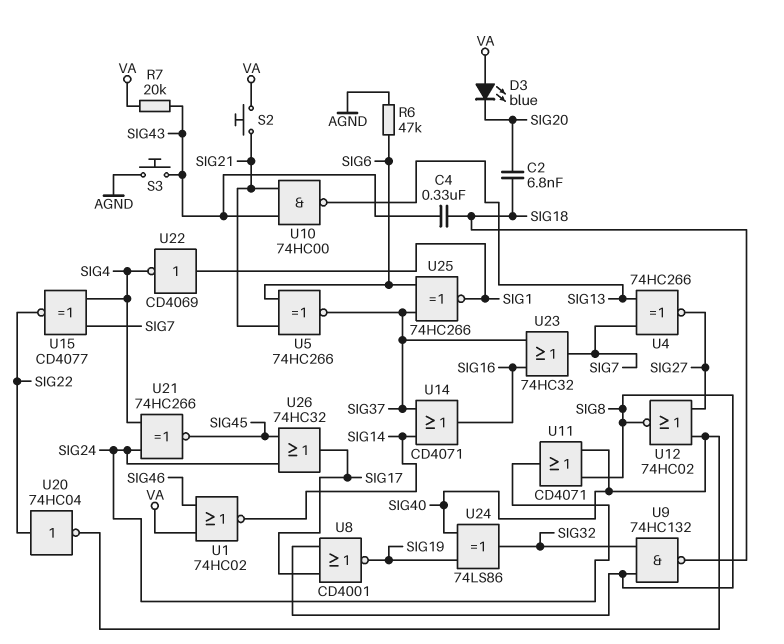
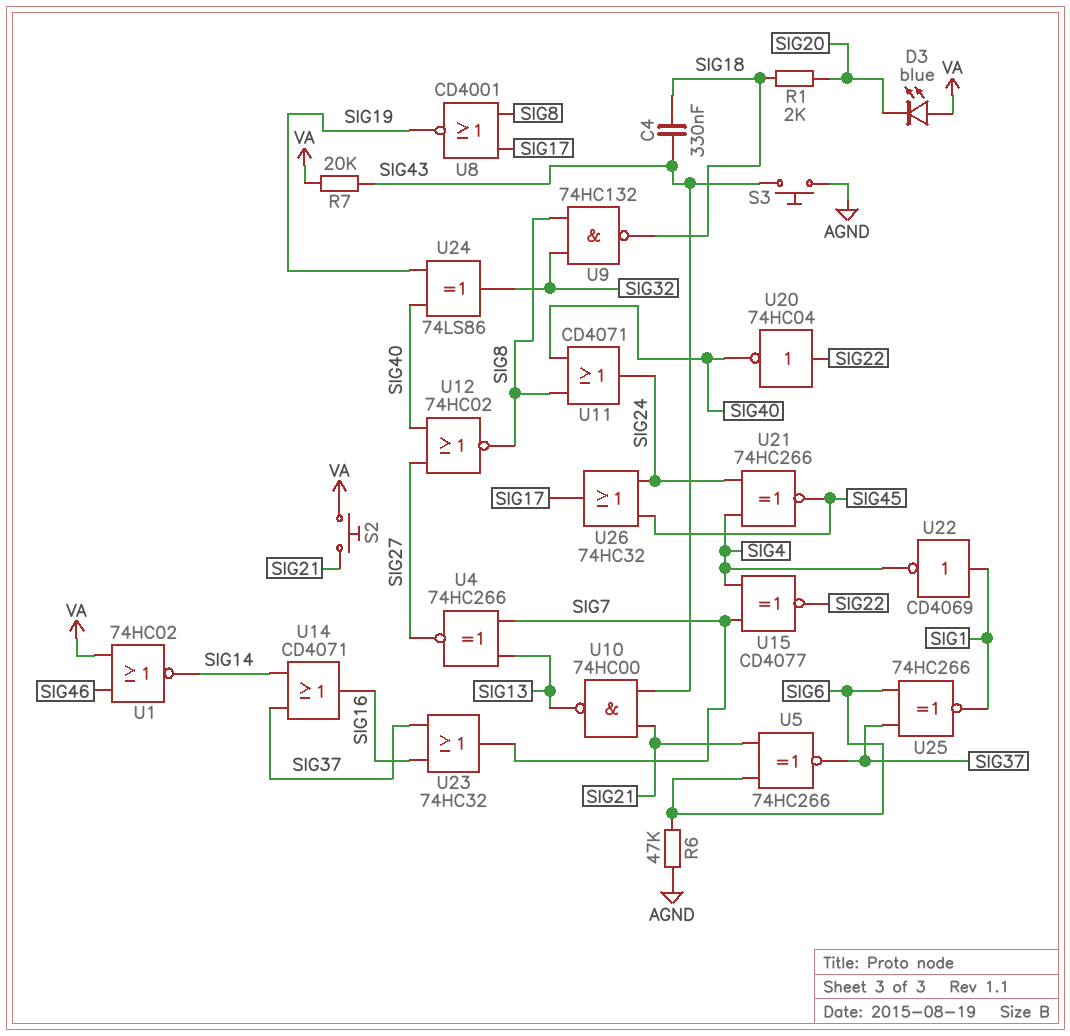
C2: 6.8nF (SIG18, SIG20) -> none
R1: none -> 2k (SIG18, SIG20)

